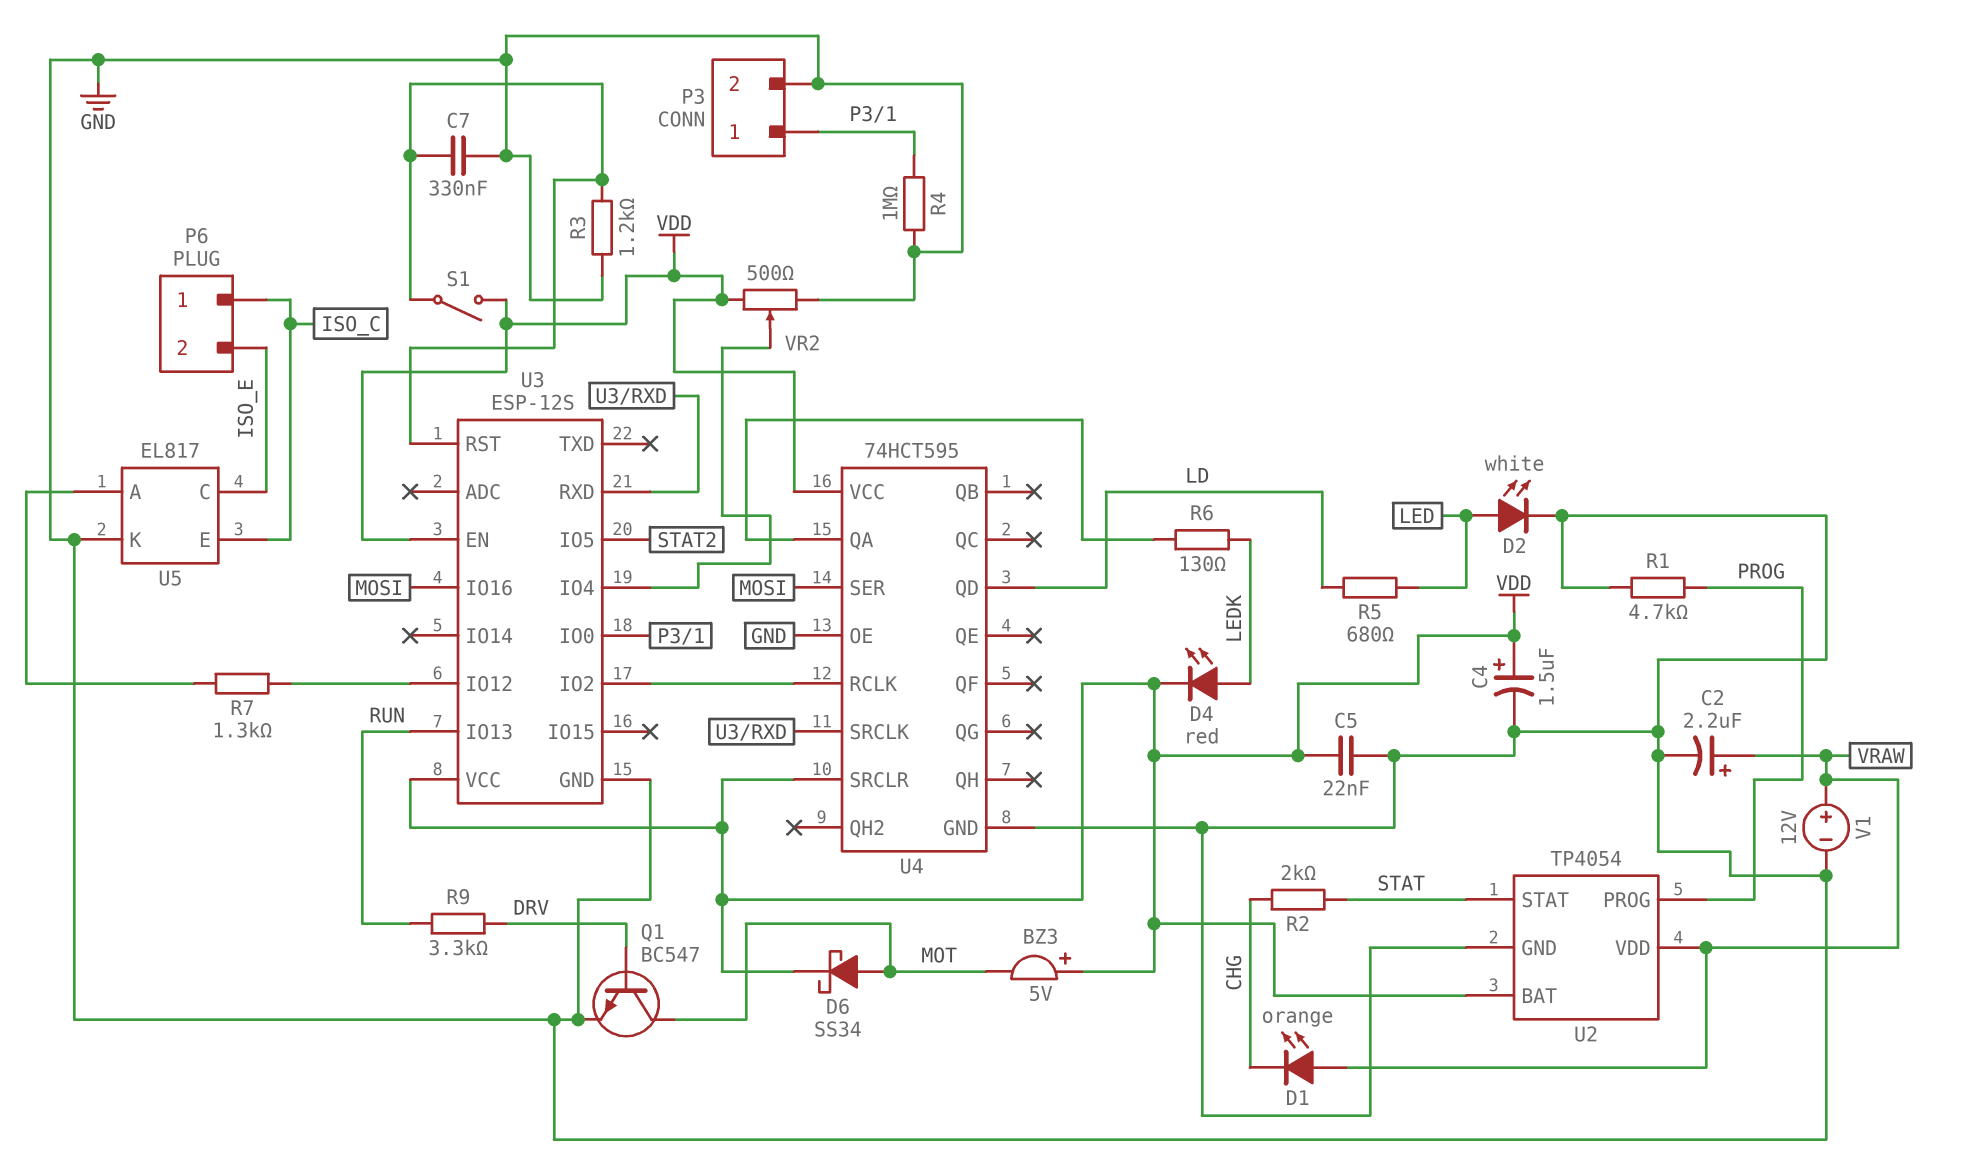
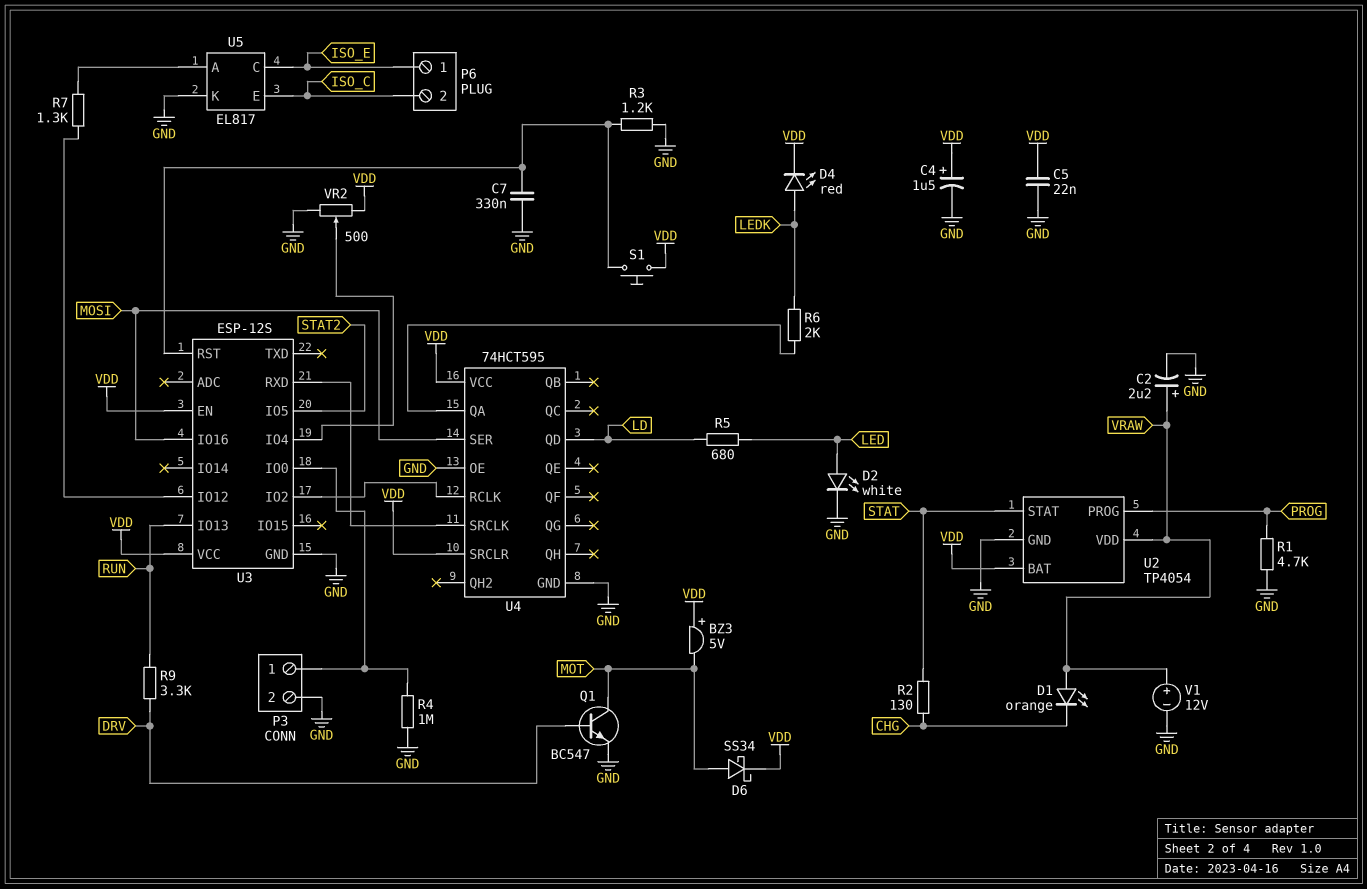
P6 pin 1: ISO_C -> ISO_E
P6 pin 2: ISO_E -> ISO_C
R2: 2k (CHG, STAT) -> 130 (CHG, STAT)
R6: 130 (LEDK, U4/QA) -> 2k (LEDK, U4/QA)
S1: switch (U3/RST, VDD) -> button (U3/RST, VDD)

